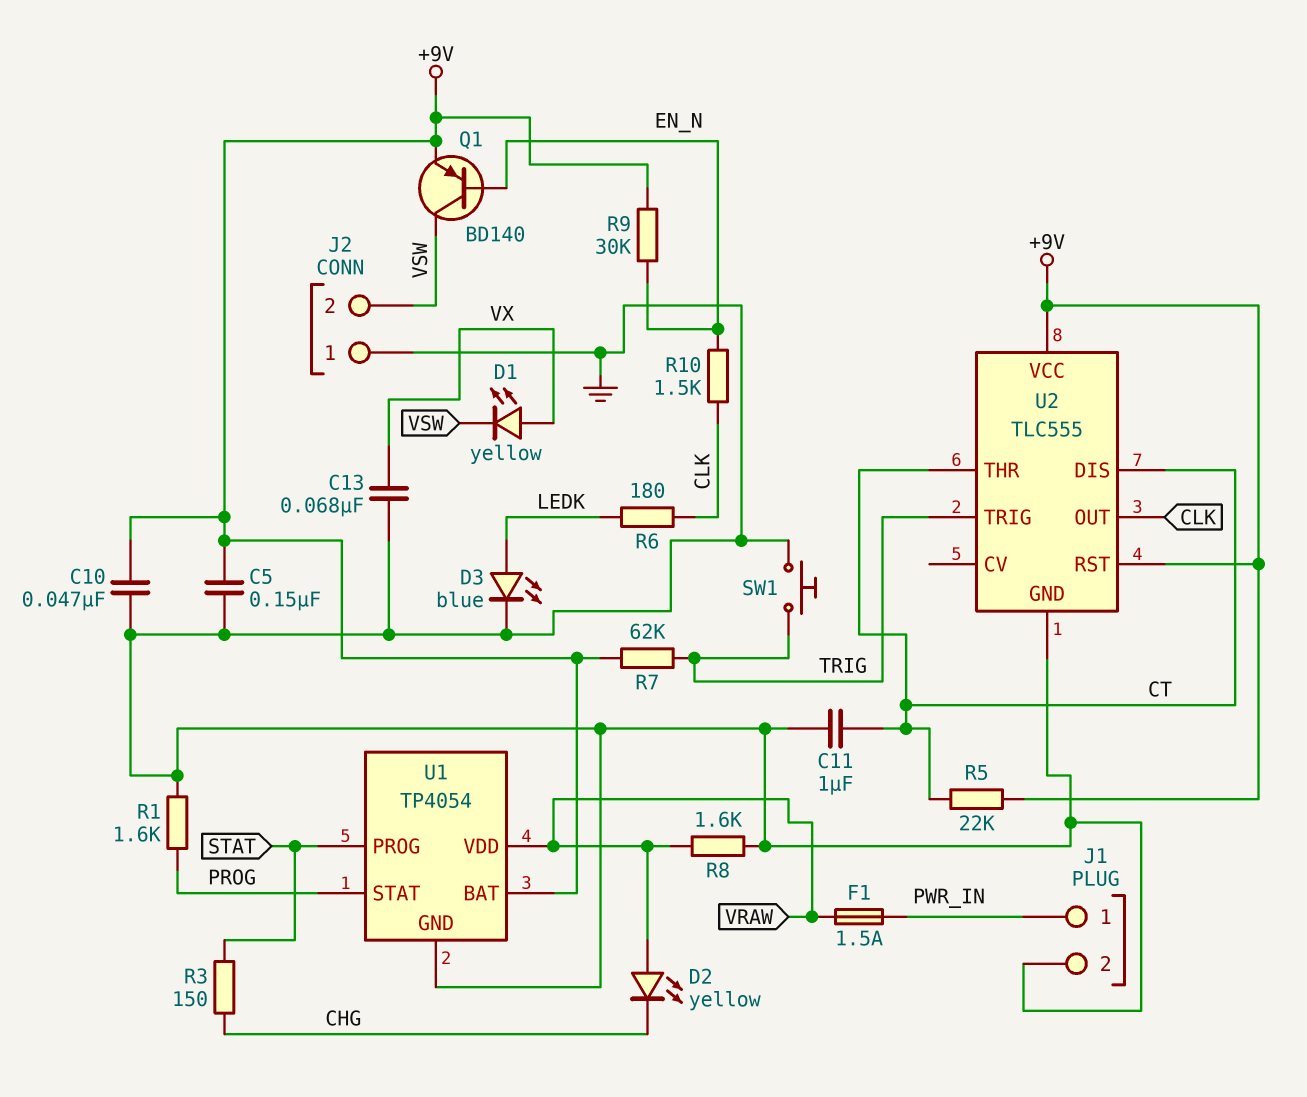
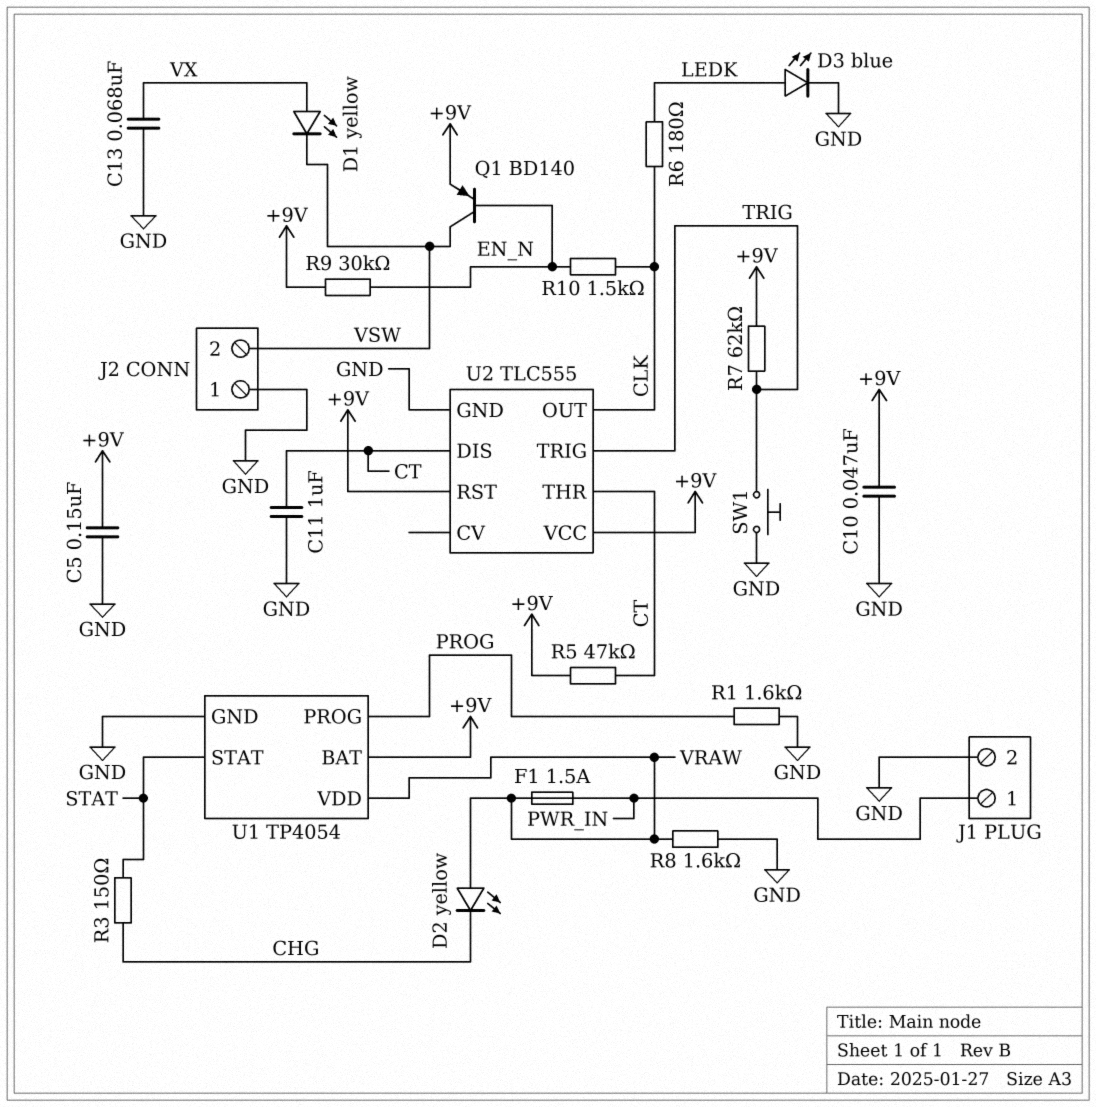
R5: 22k (+9V, CT) -> 47k (+9V, CT)
U1 pin PROG: STAT -> PROG
U1 pin STAT: PROG -> STAT

